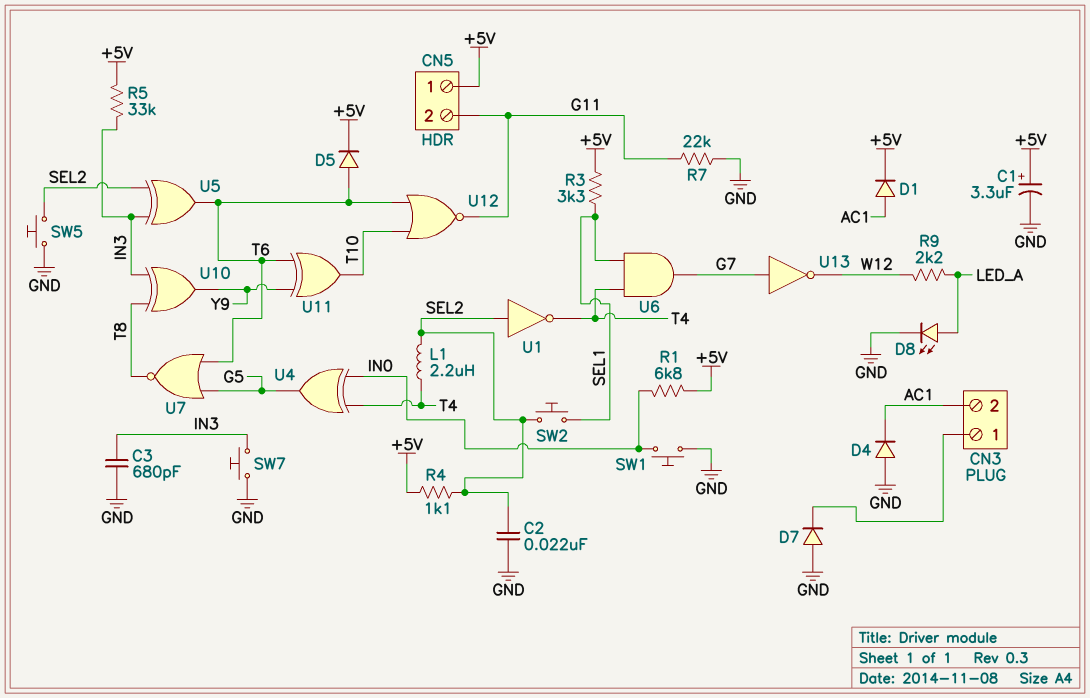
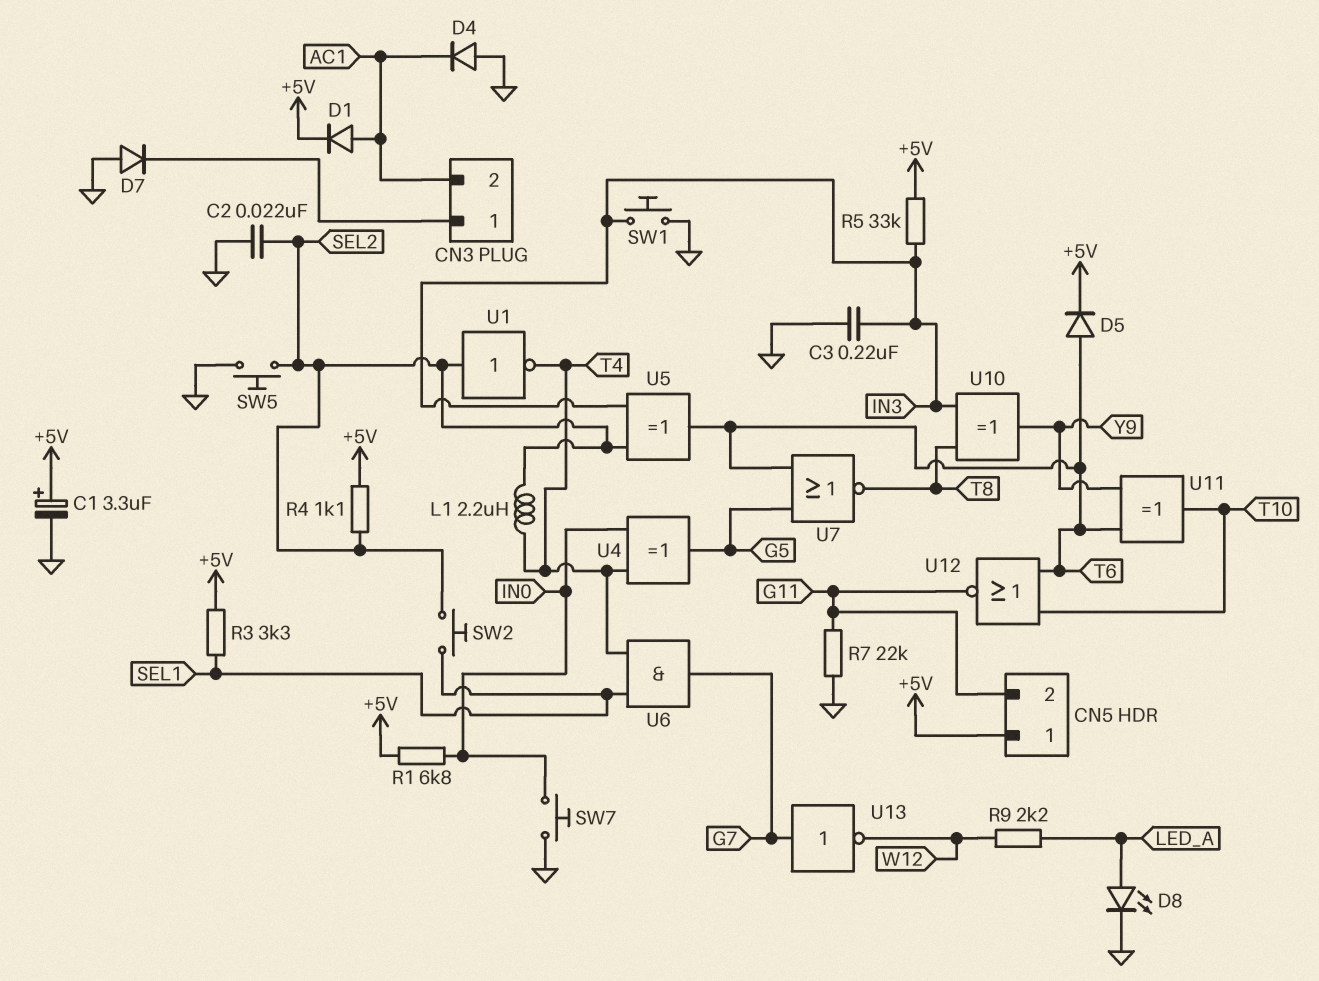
C3: 680pF (GND, IN3) -> 220nF (GND, IN3)
SW1: button (GND, IN0) -> button (GND, IN3)
SW7: button (GND, IN3) -> button (GND, IN0)

